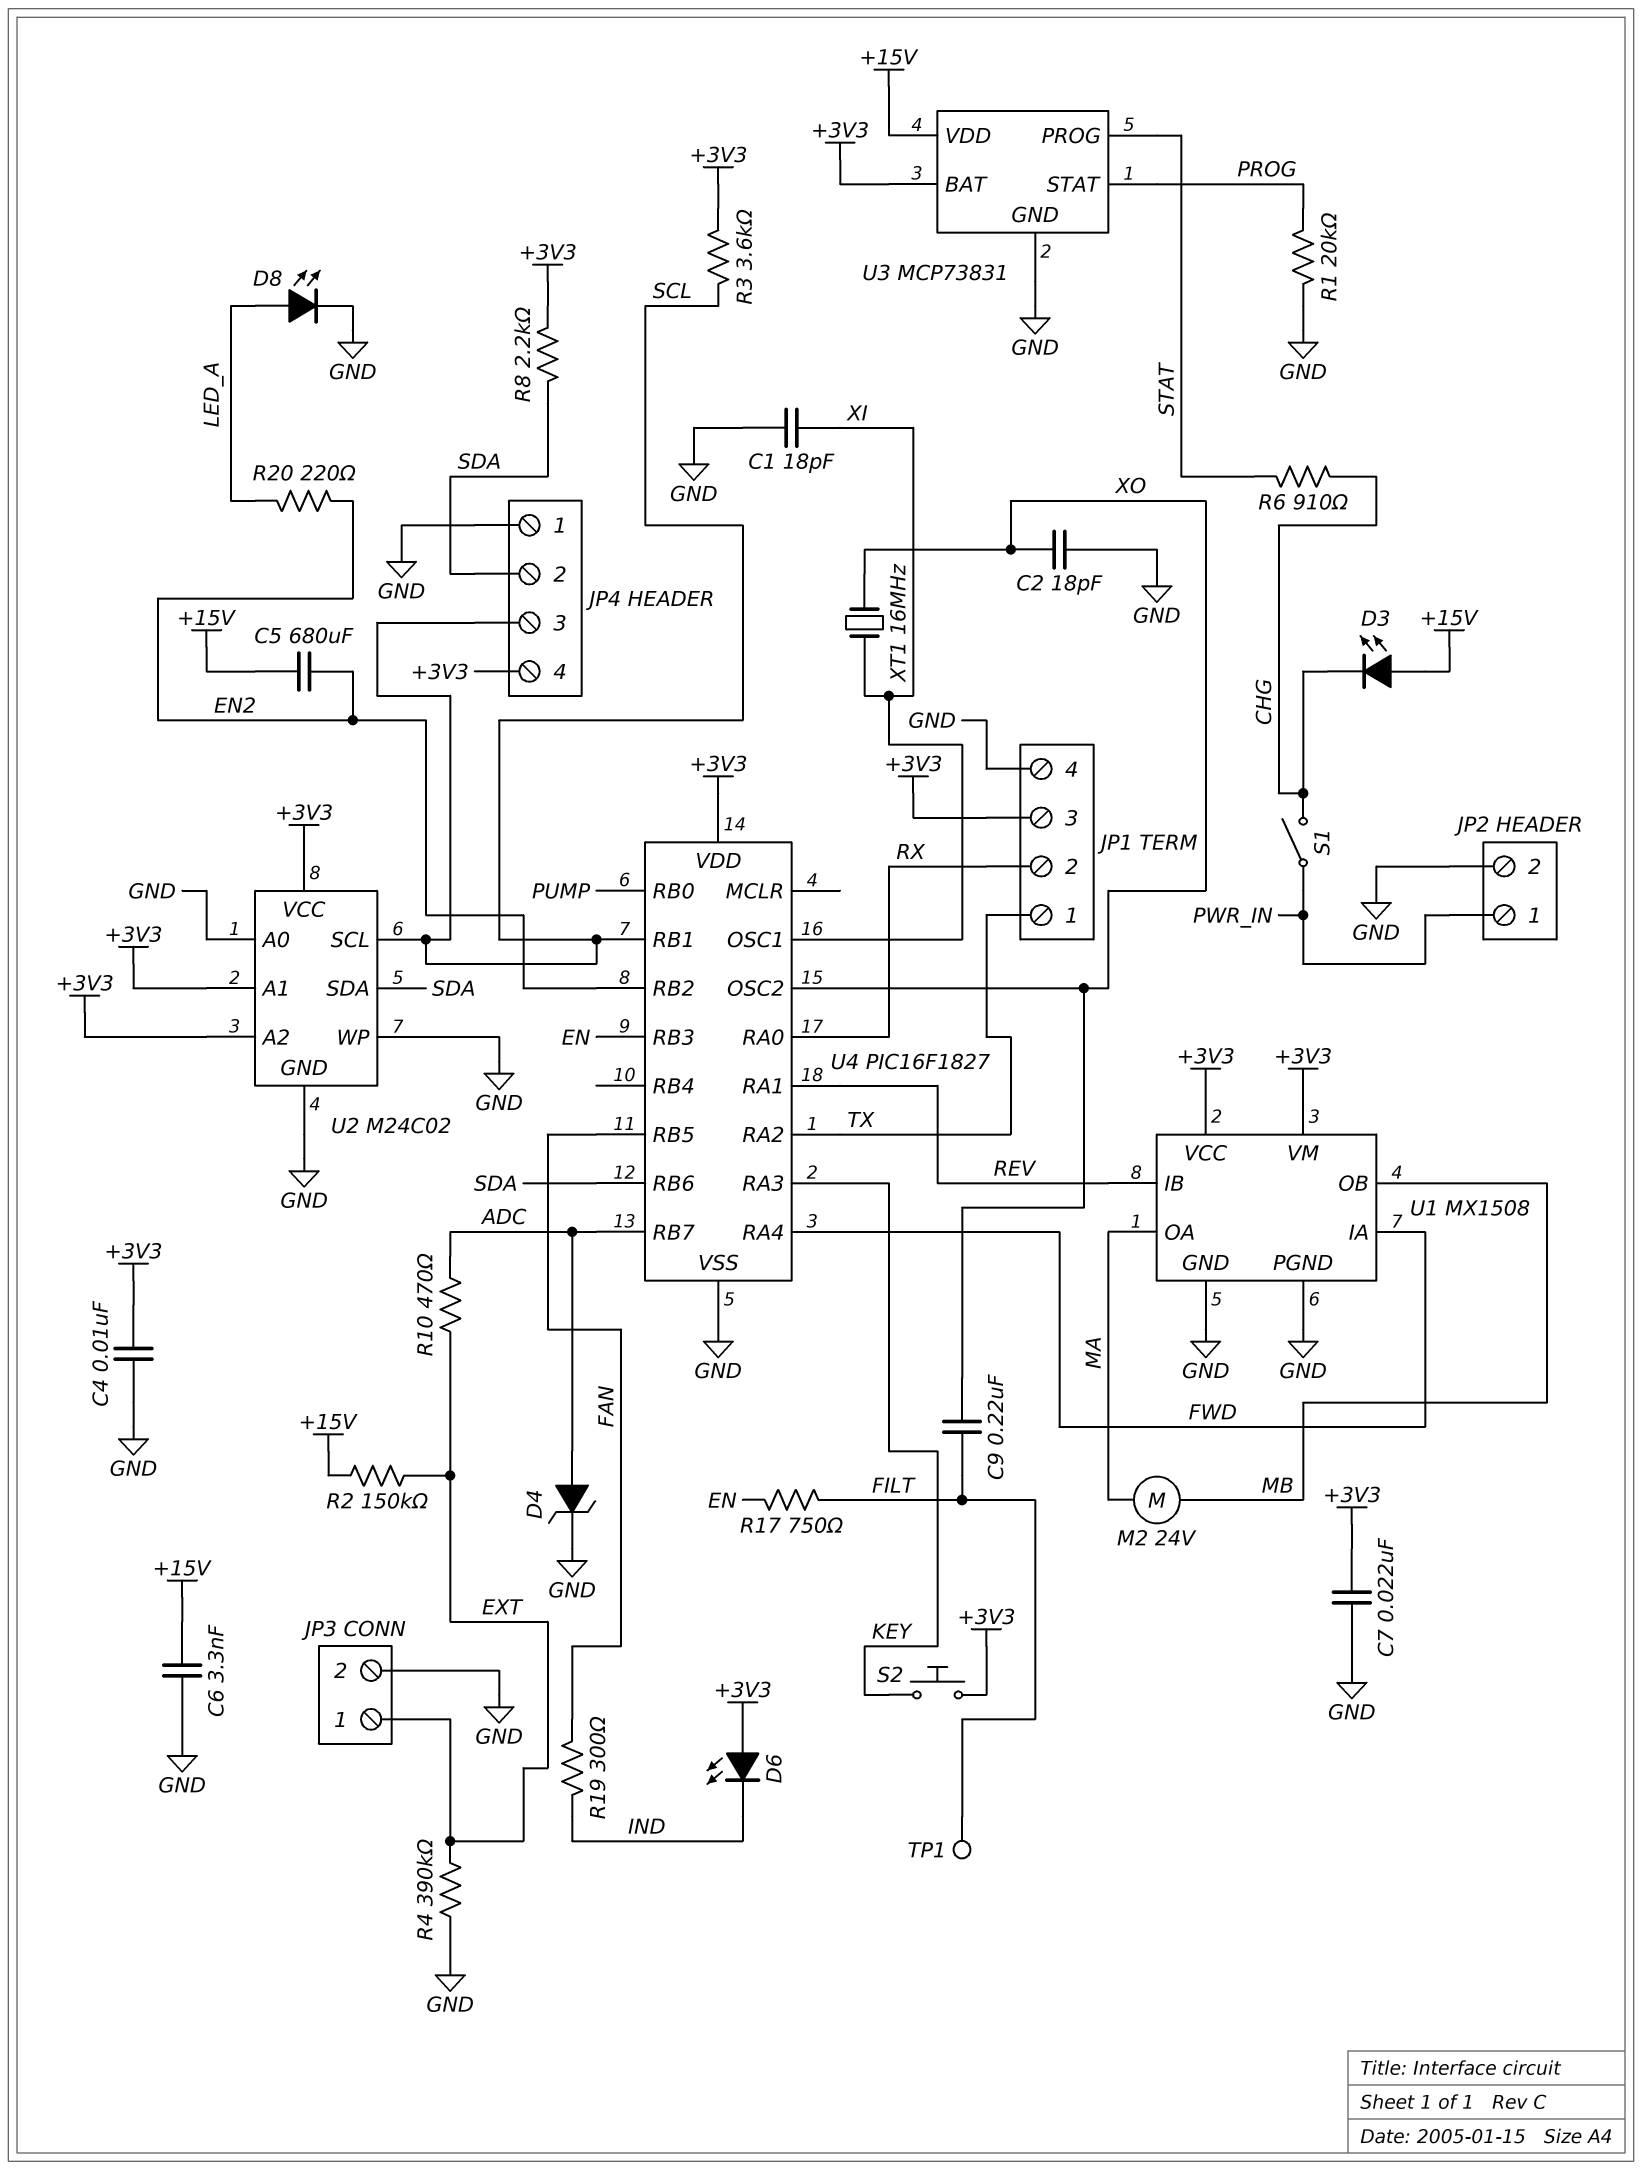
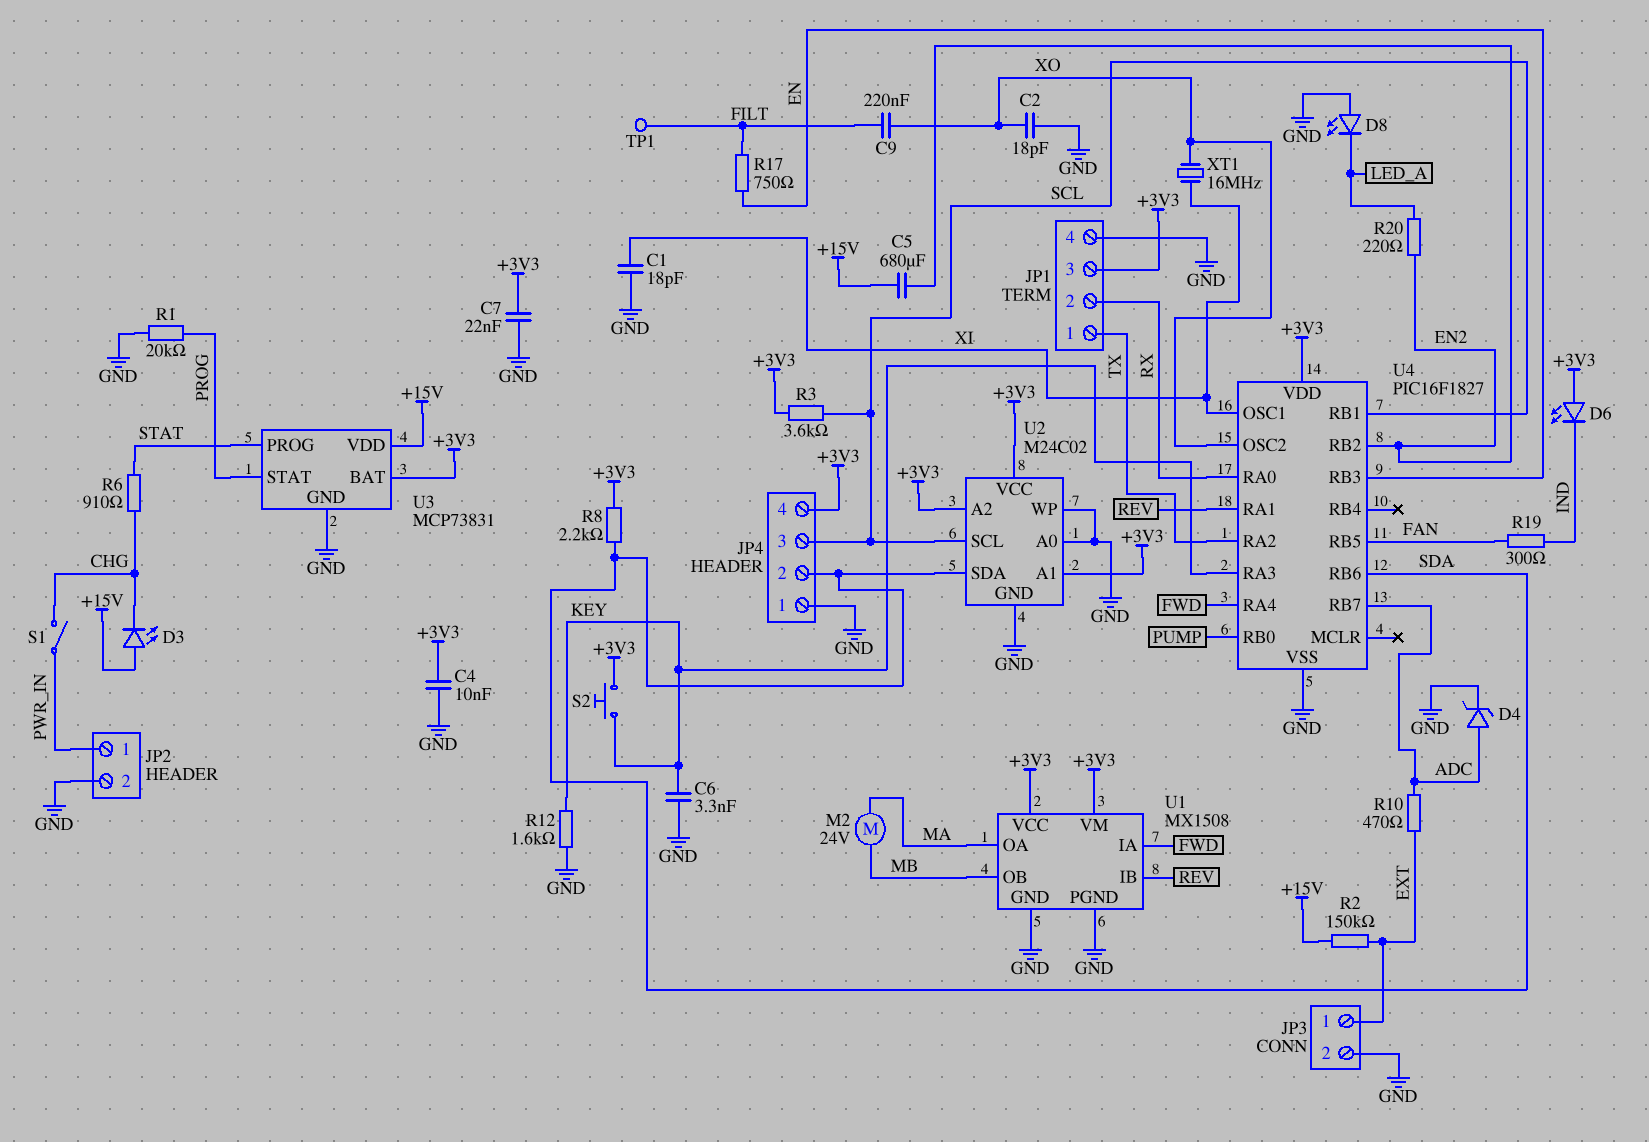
C6: 3.3nF (+15V, GND) -> 3.3nF (GND, KEY)
D8: LED (A LED_A, K GND) -> LED (A GND, K LED_A)
R4: 390k (EXT, GND) -> none
R12: none -> 1.6k (GND, KEY)

